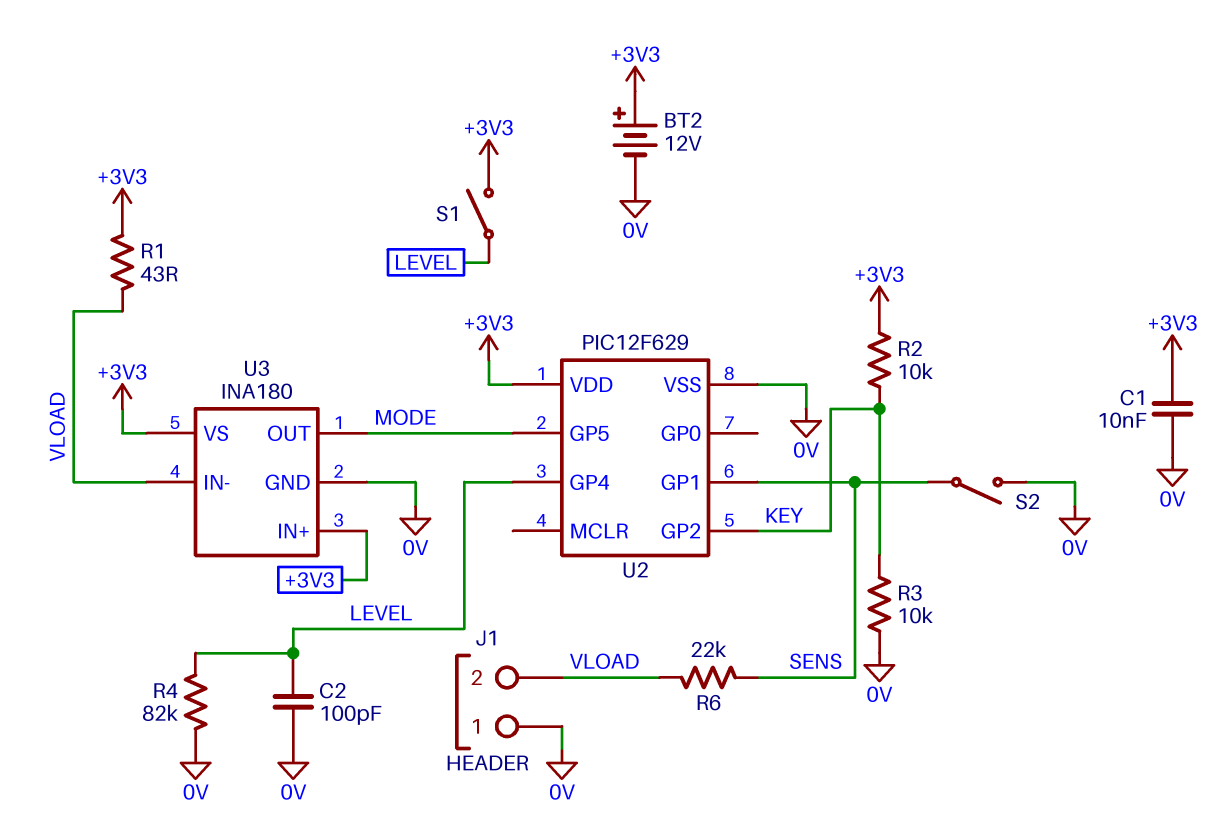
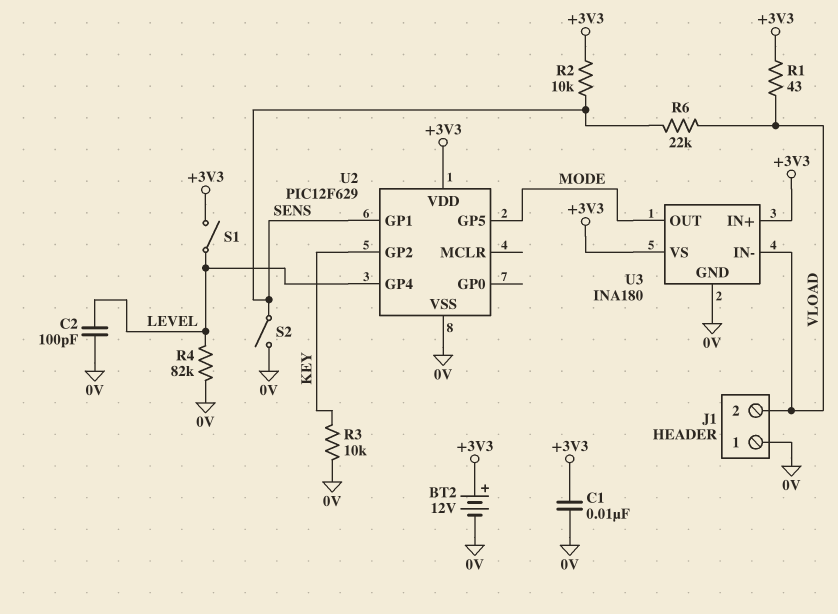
R2: 10k (+3V3, KEY) -> 10k (+3V3, SENS)

